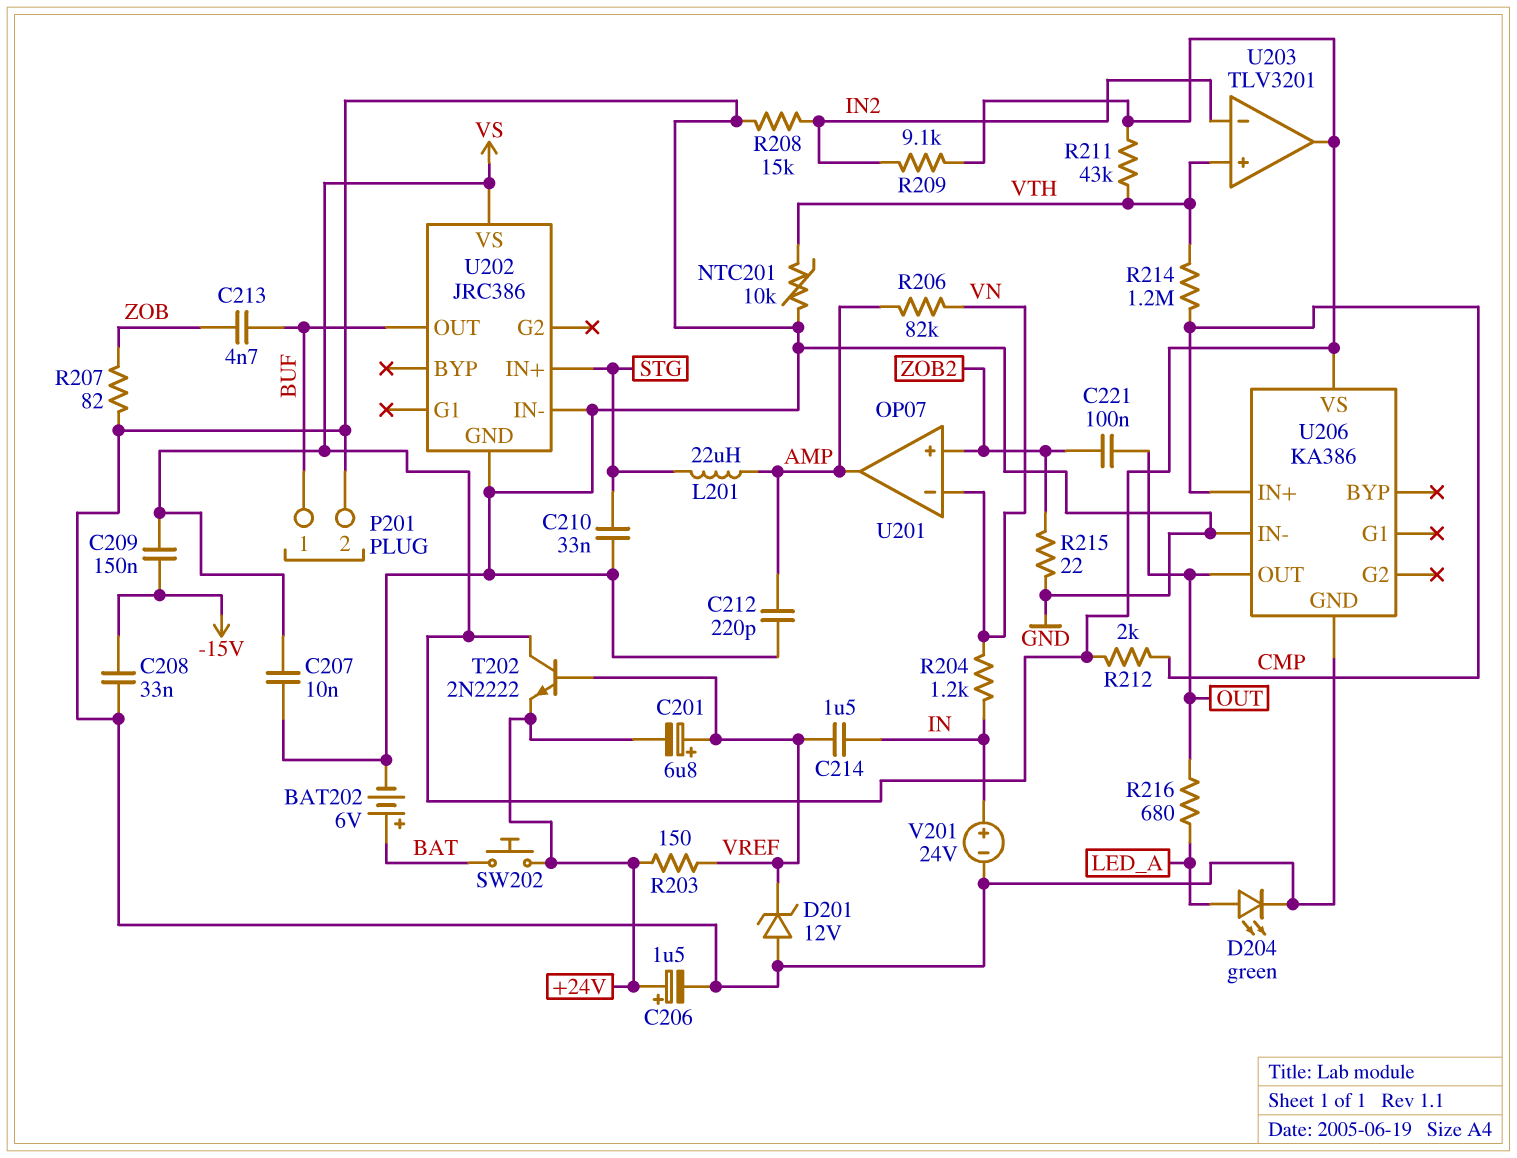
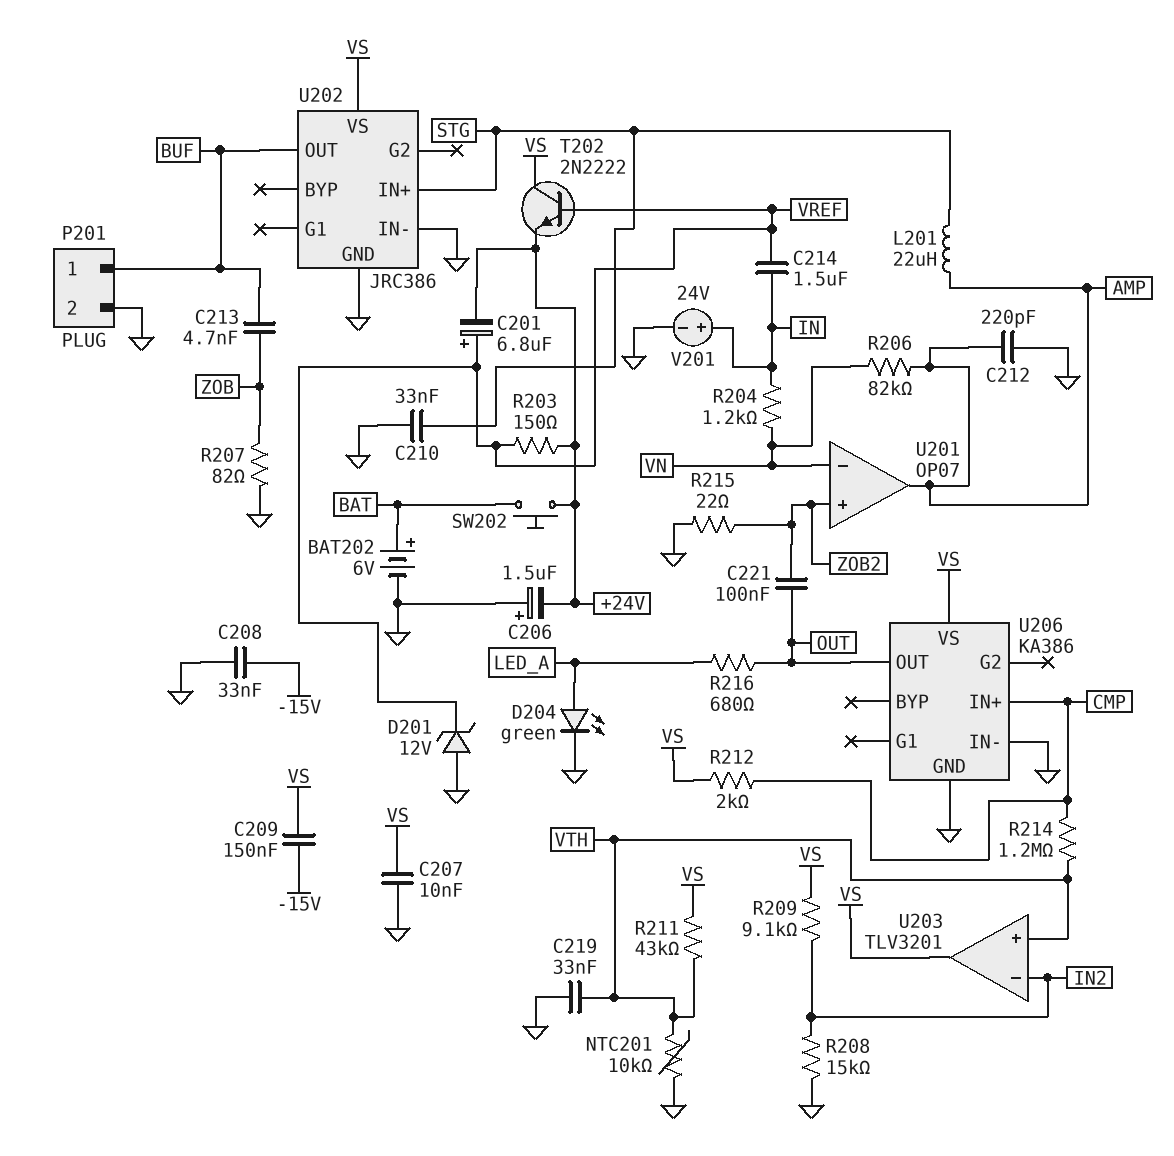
C206: 1.5uF (plus +24V, minus GND) -> 1.5uF (plus GND, minus +24V)
C219: none -> 33nF (GND, VTH)

